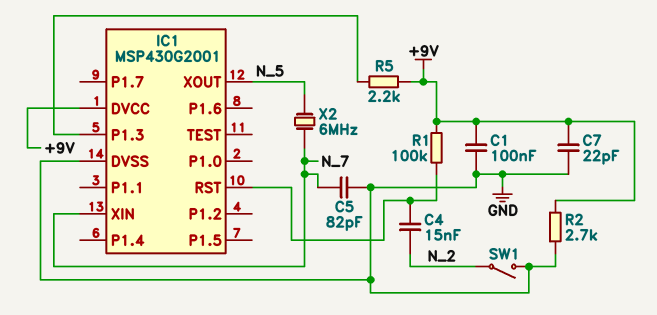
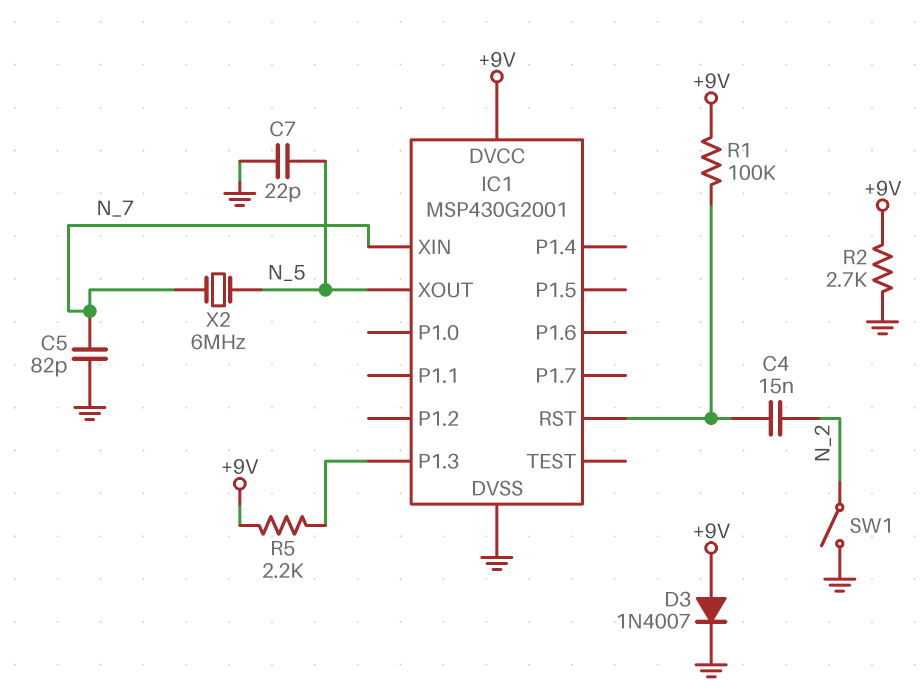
C1: 100nF (+9V, GND) -> none
C7: 22pF (+9V, GND) -> 22pF (GND, N_5)
D3: none -> diode 1N4007 (A +9V, K GND)

